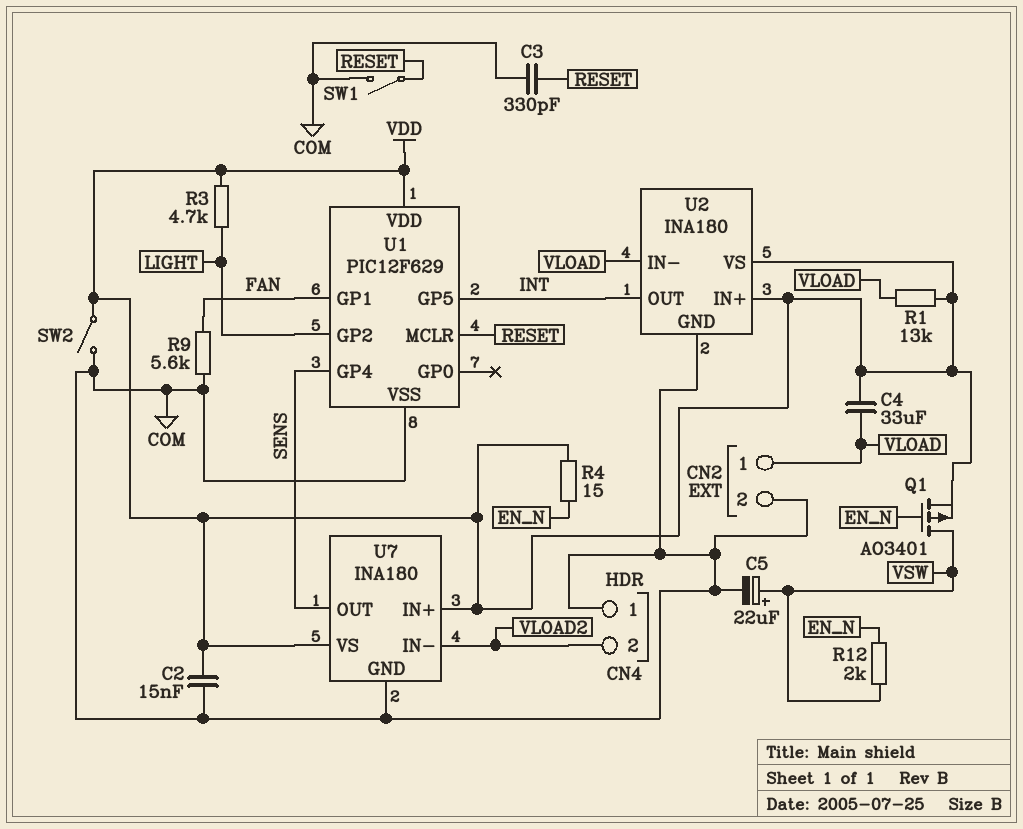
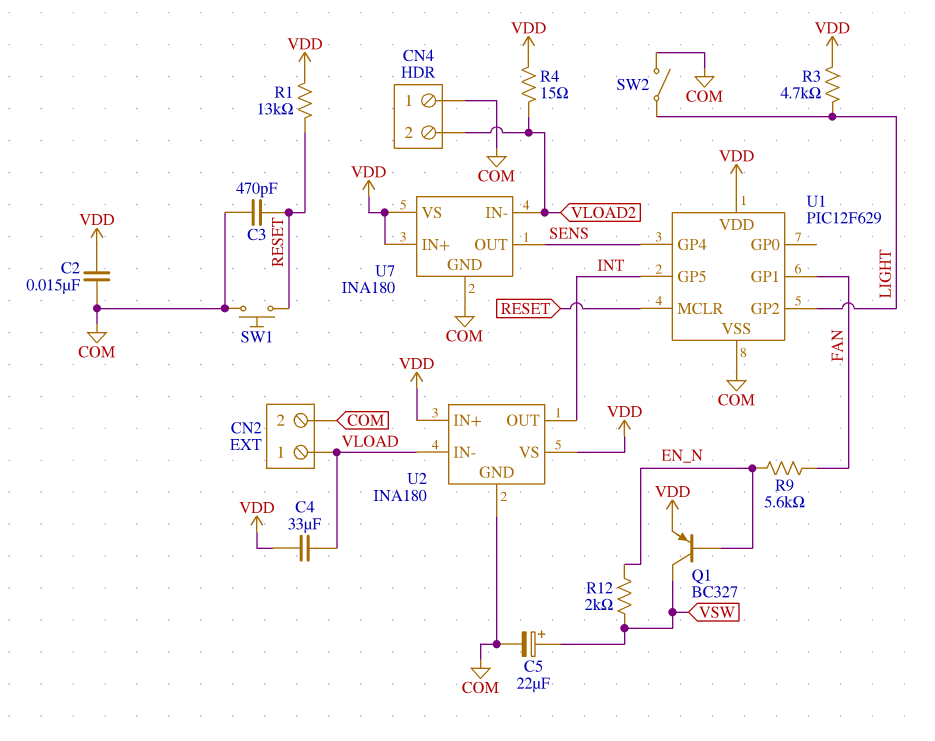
C3: 330pF (COM, RESET) -> 470pF (COM, RESET)
Q1: PMOS AO3401 (G EN_N, D VSW, S VDD) -> PNP BC327 (B EN_N, C VSW, E VDD)
R1: 13k (VDD, VLOAD) -> 13k (RESET, VDD)
R4: 15 (EN_N, VDD) -> 15 (VDD, VLOAD2)
R9: 5.6k (COM, FAN) -> 5.6k (EN_N, FAN)
SW1: switch (COM, RESET) -> button (COM, RESET)
SW2: switch (COM, VDD) -> switch (COM, LIGHT)

